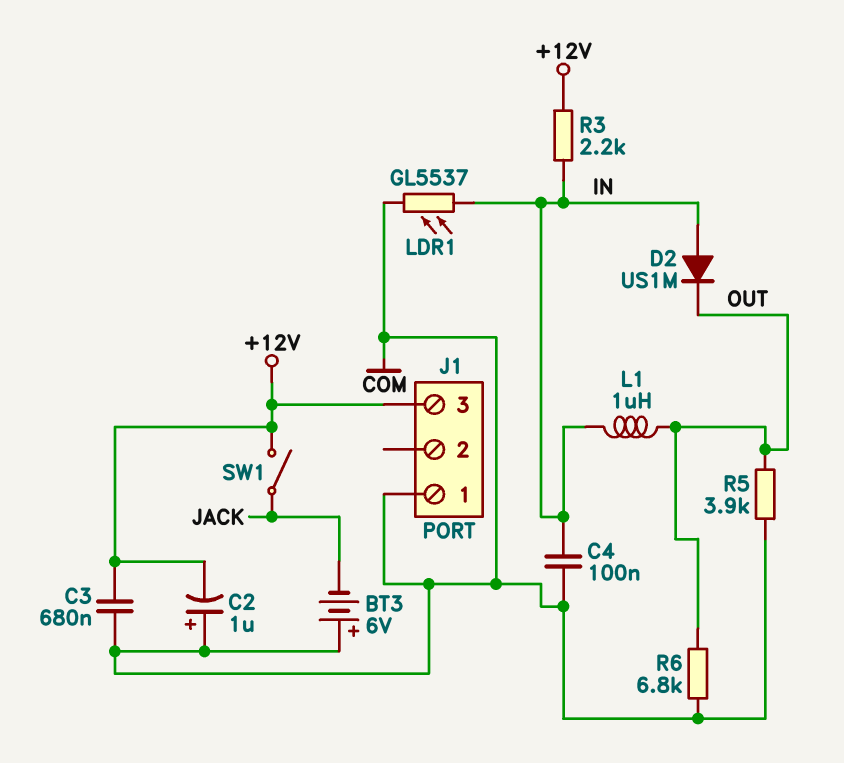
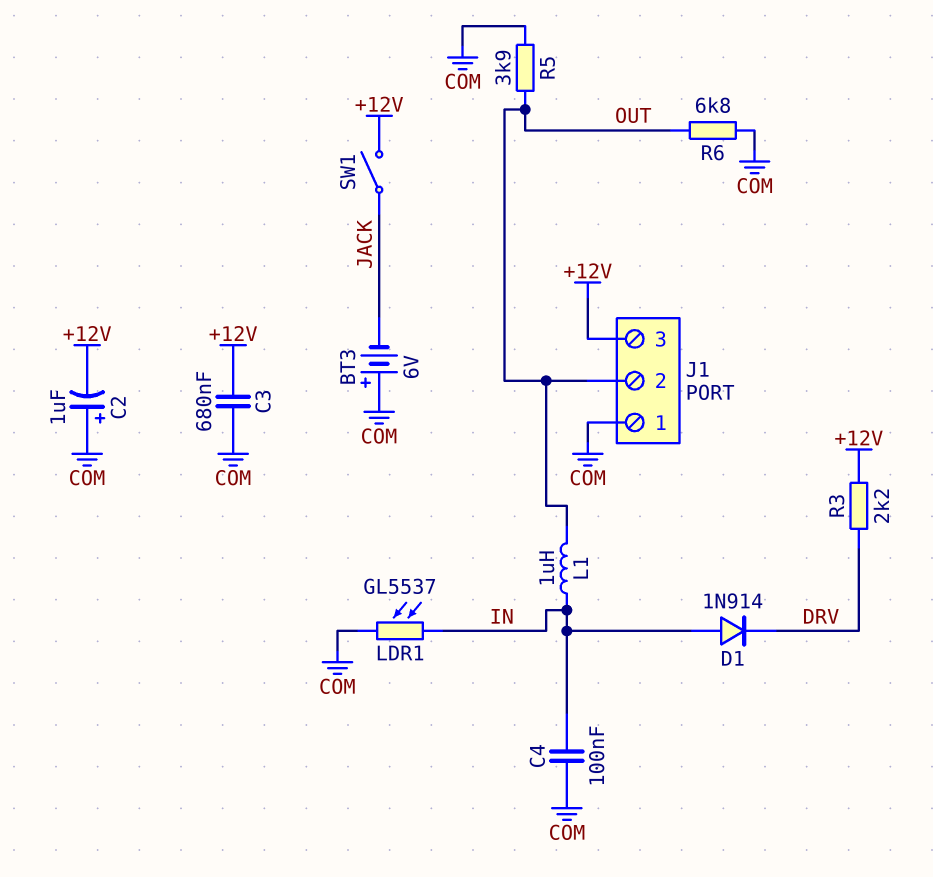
D1: none -> diode 1N914 (A IN, K DRV)
D2: diode US1M (A IN, K OUT) -> none
J1 pin 2: none -> OUT
R3: 2.2k (+12V, IN) -> 2.2k (+12V, DRV)

